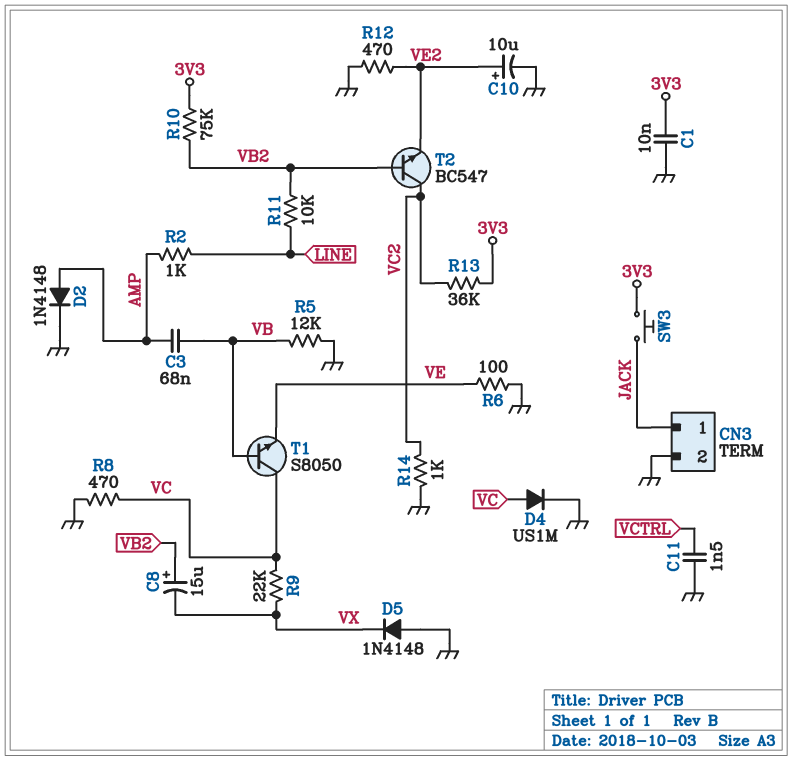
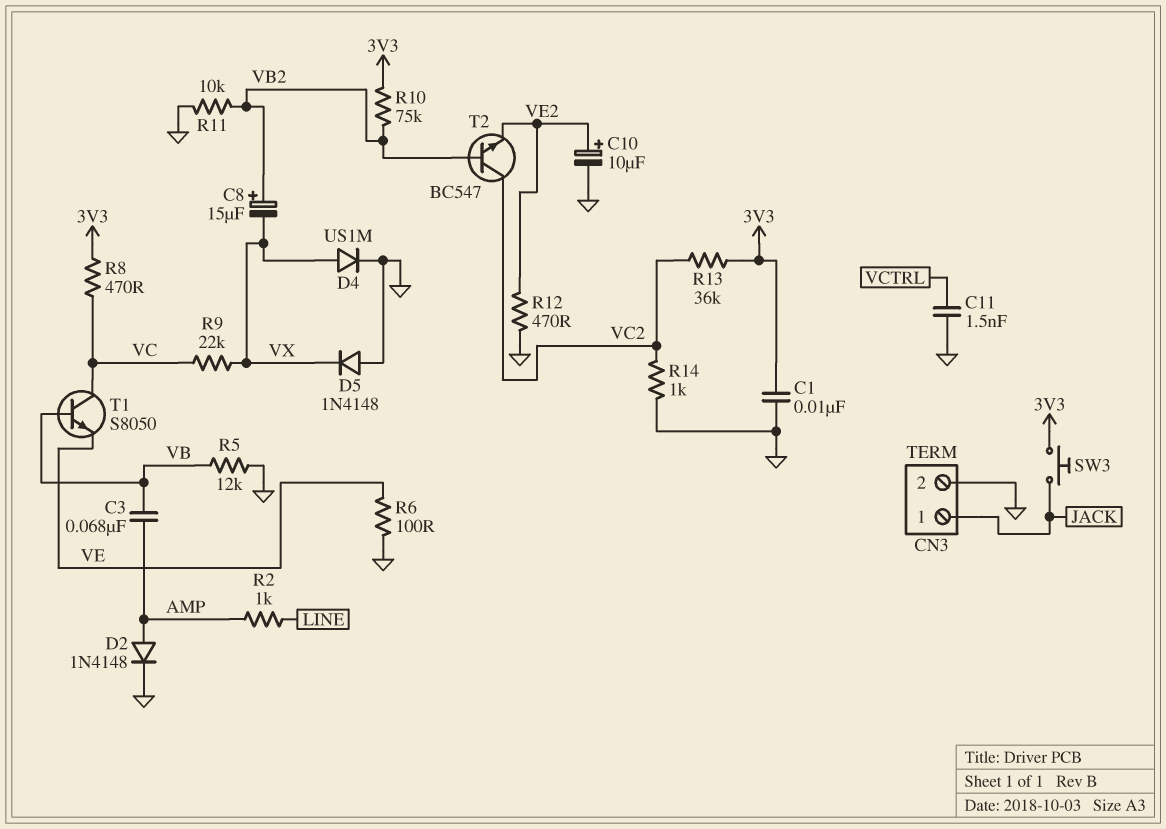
D4: diode US1M (A VC, K GND) -> diode US1M (A VX, K GND)
R8: 470 (GND, VC) -> 470 (3V3, VC)
R11: 10k (LINE, VB2) -> 10k (GND, VB2)

